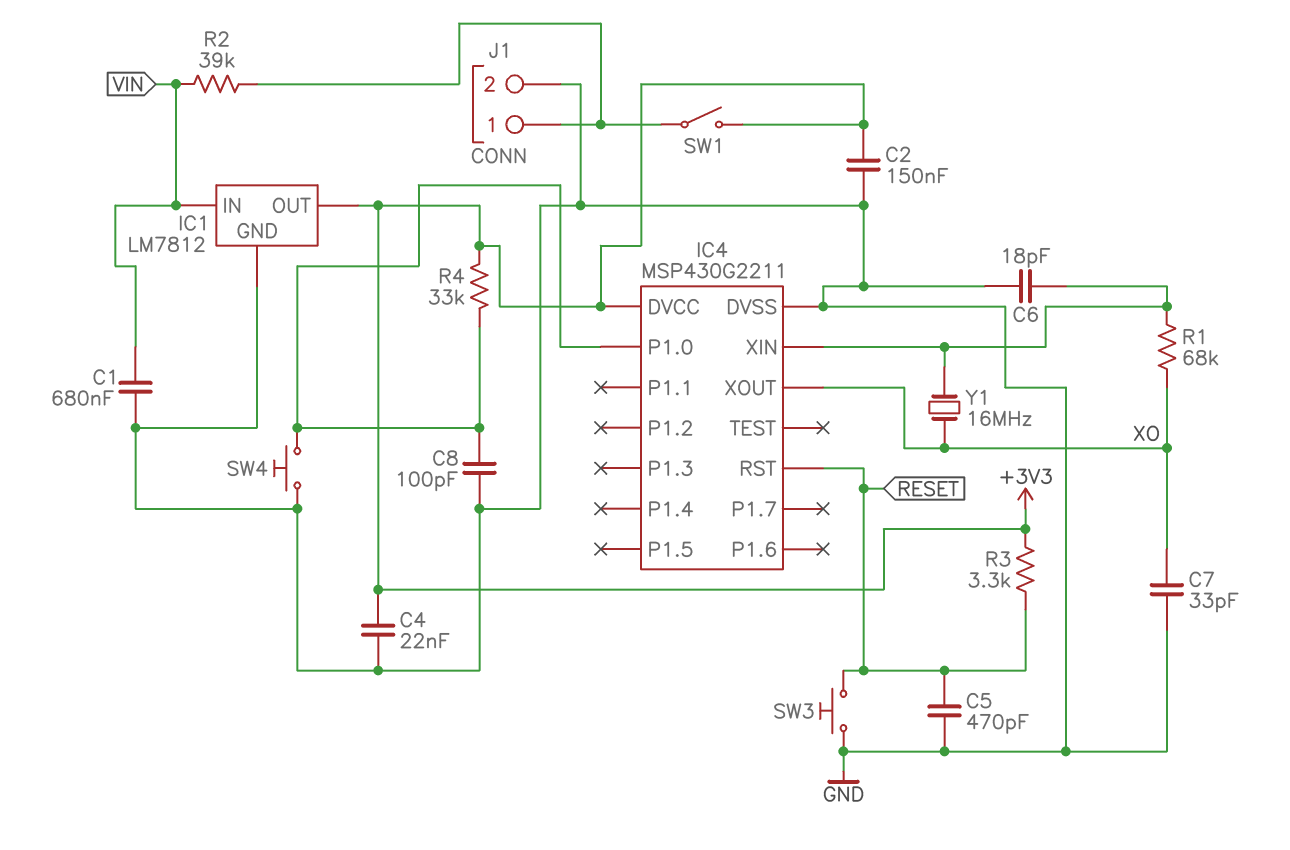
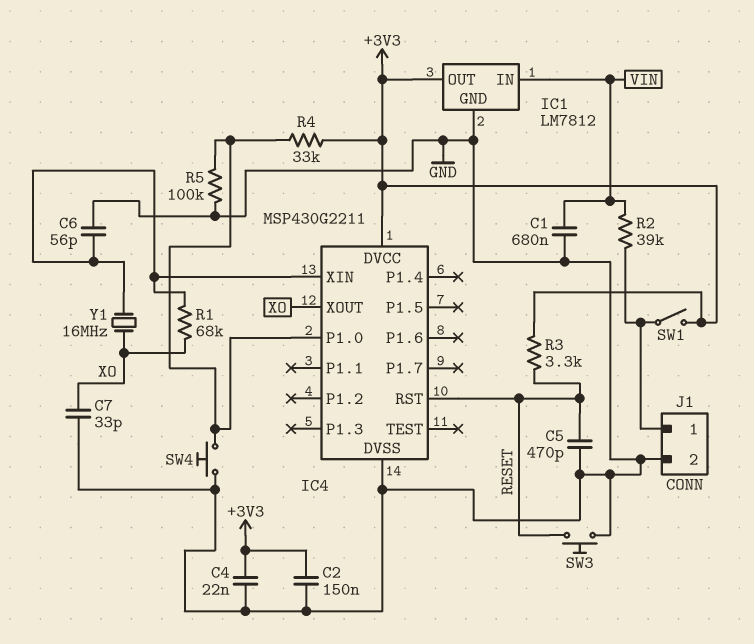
C6: 18pF (GND, IC4/XIN) -> 56pF (GND, IC4/XIN)
C8: 100pF (GND, IC4/P1.0) -> none
R5: none -> 100k (GND, IC4/P1.0)

